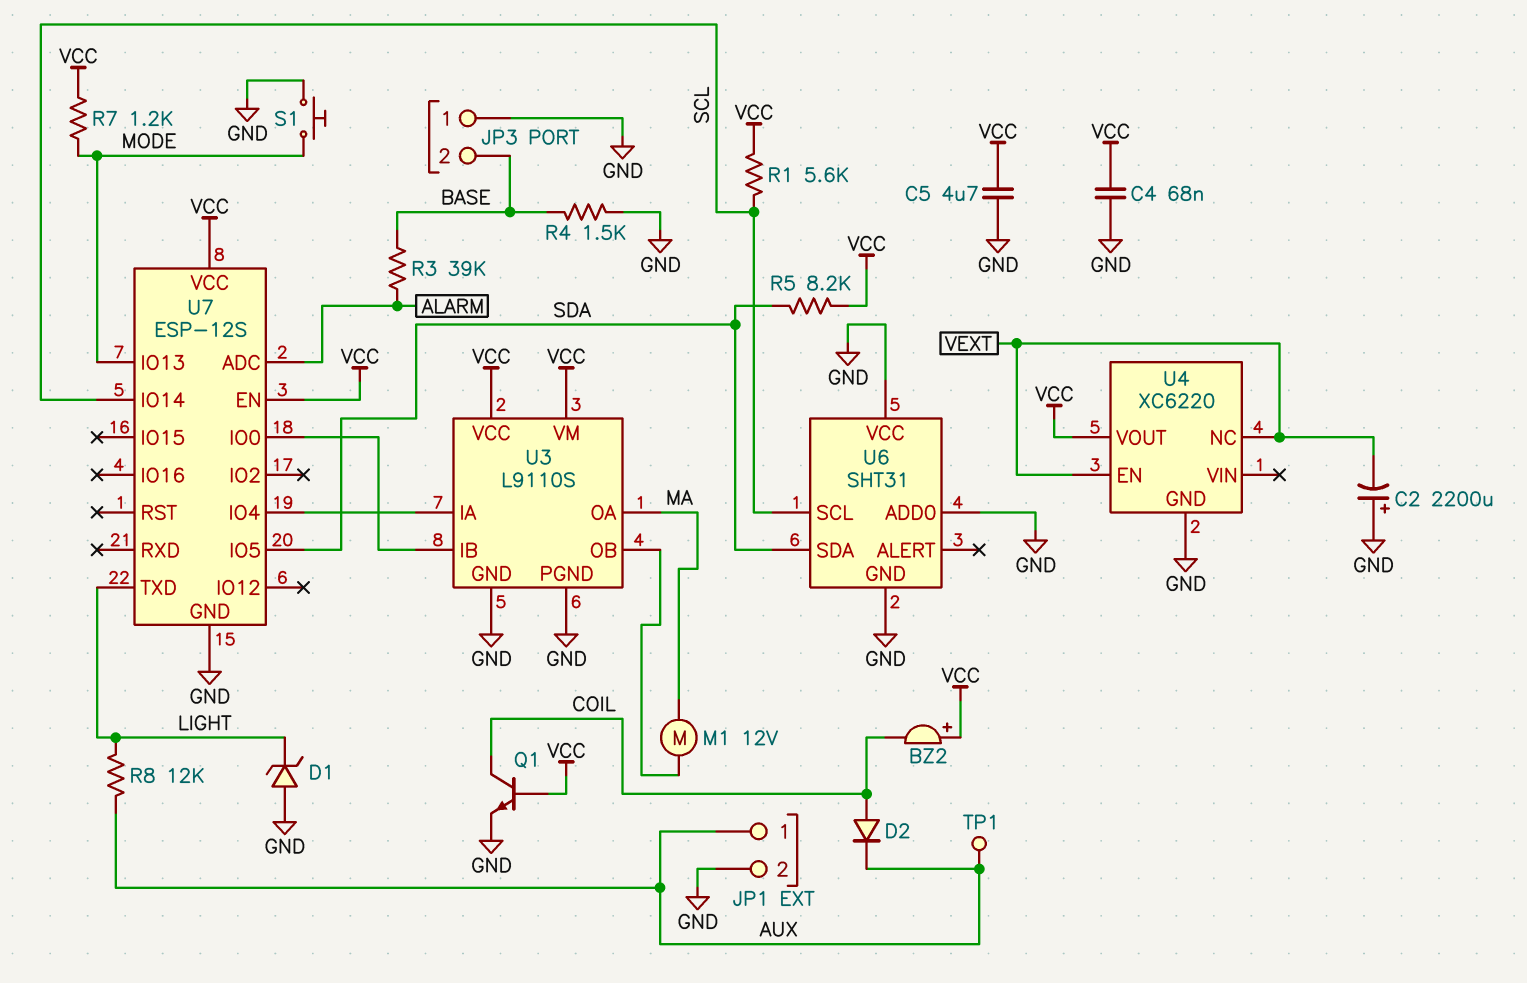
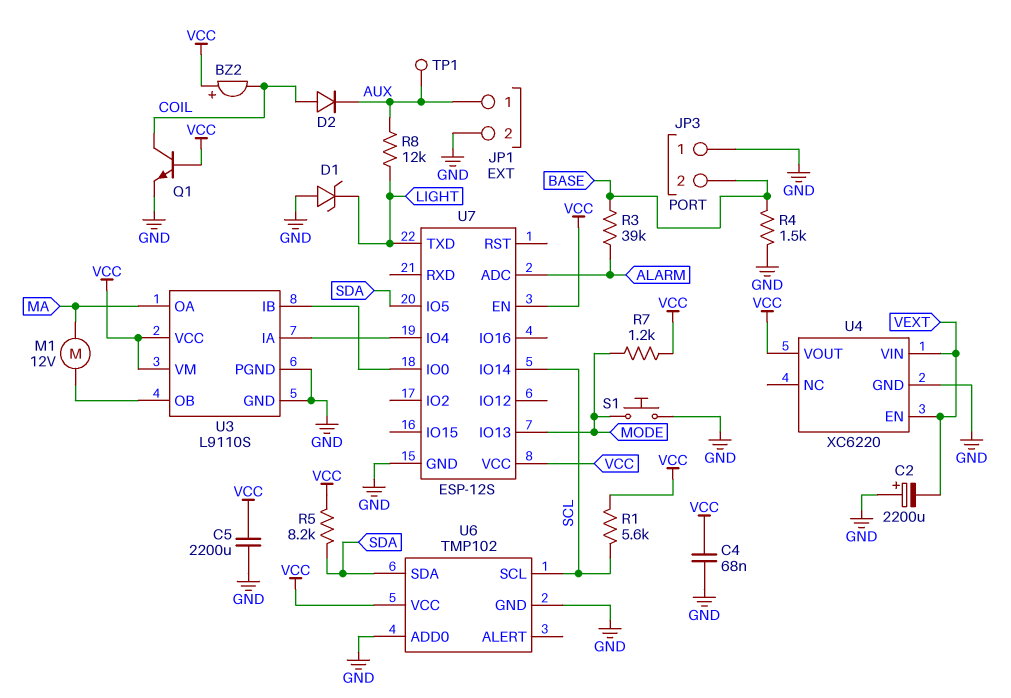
C5: 4.7uF (GND, VCC) -> 2200uF (GND, VCC)
U4 pin NC: VEXT -> none
U4 pin VIN: none -> VEXT
U6: SHT31 -> TMP102
U6 pin VCC: GND -> VCC

